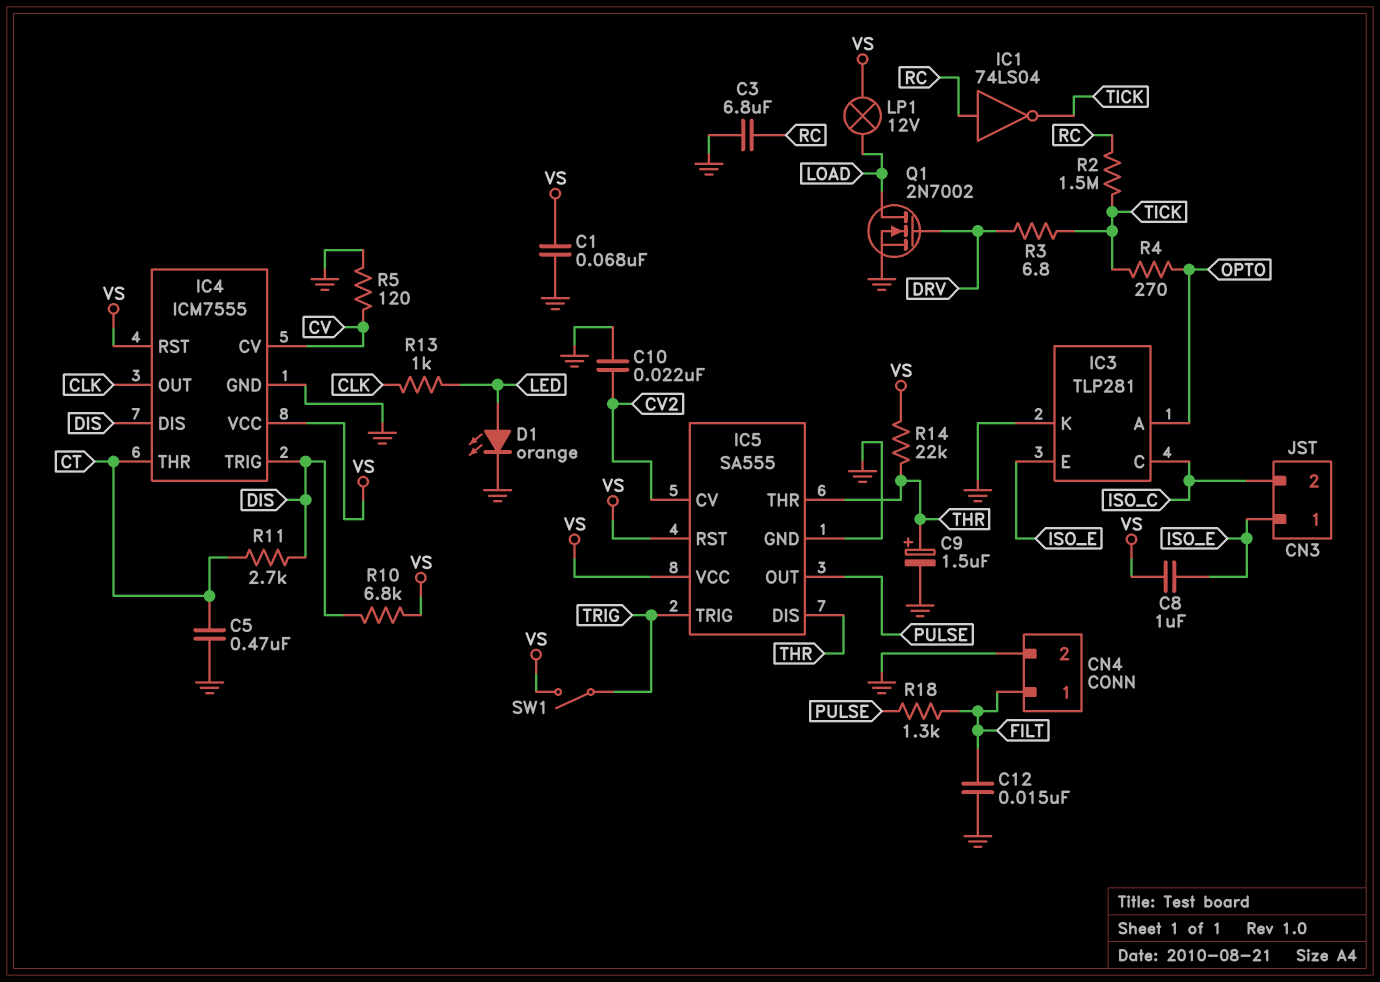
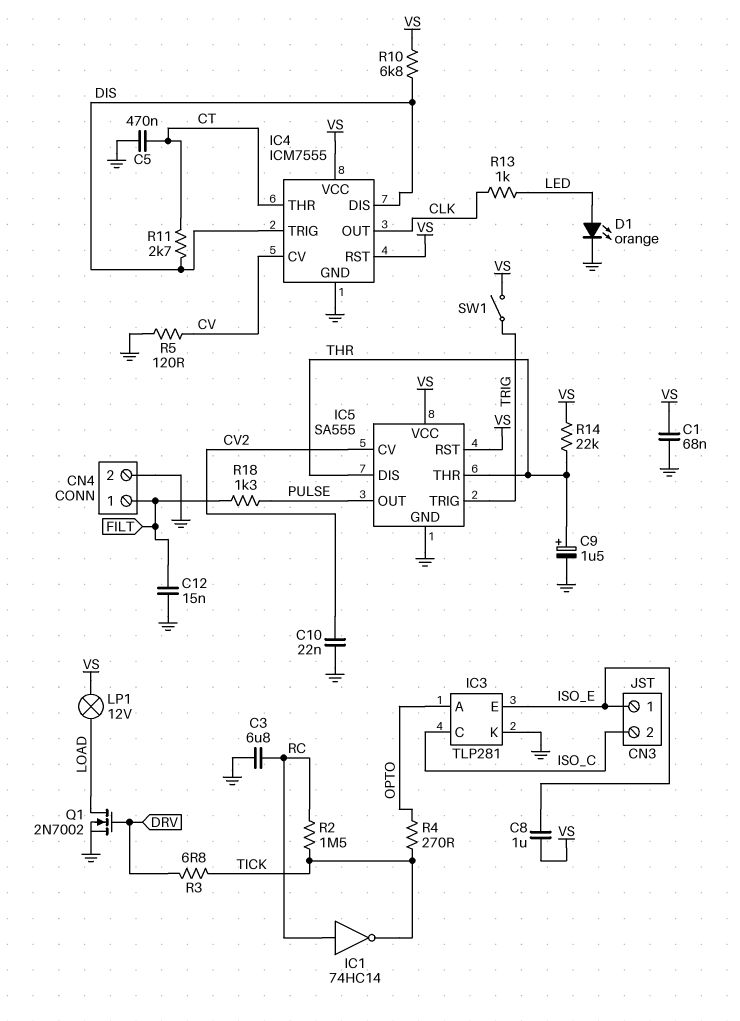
IC1: NOT 74LS04 (in RC, out TICK) -> NOT 74HC14 (in RC, out TICK)

